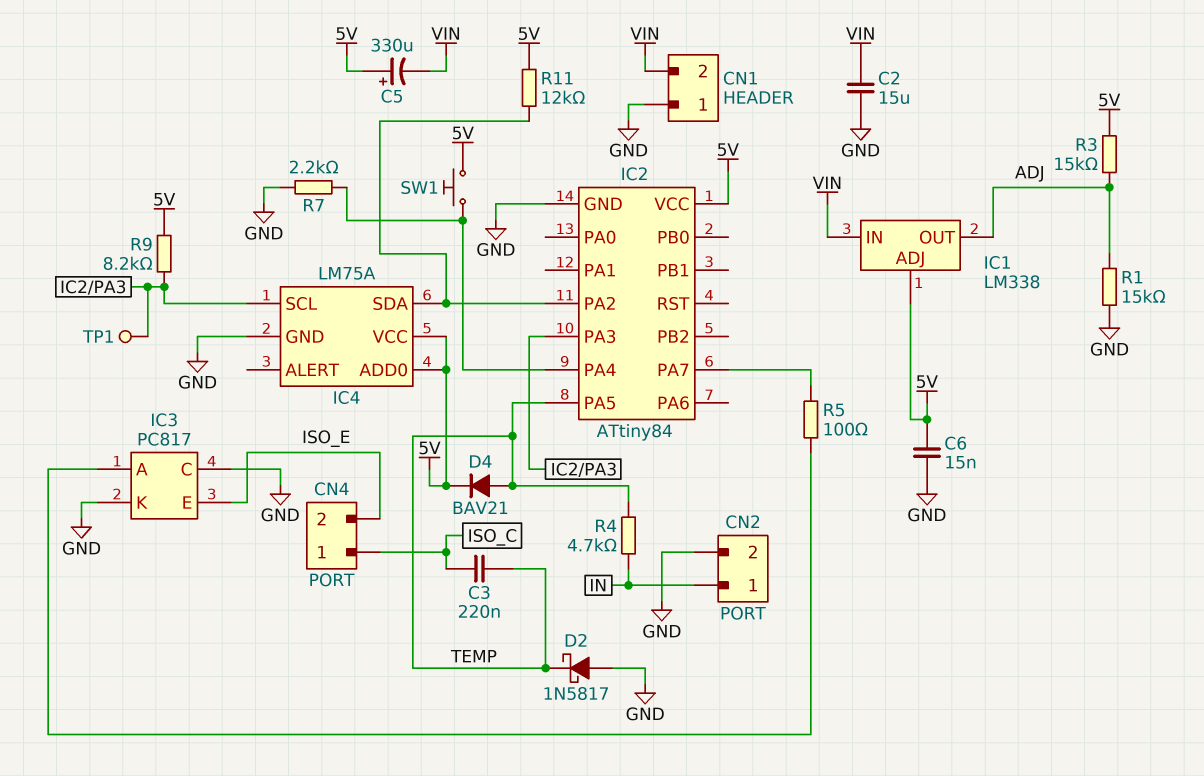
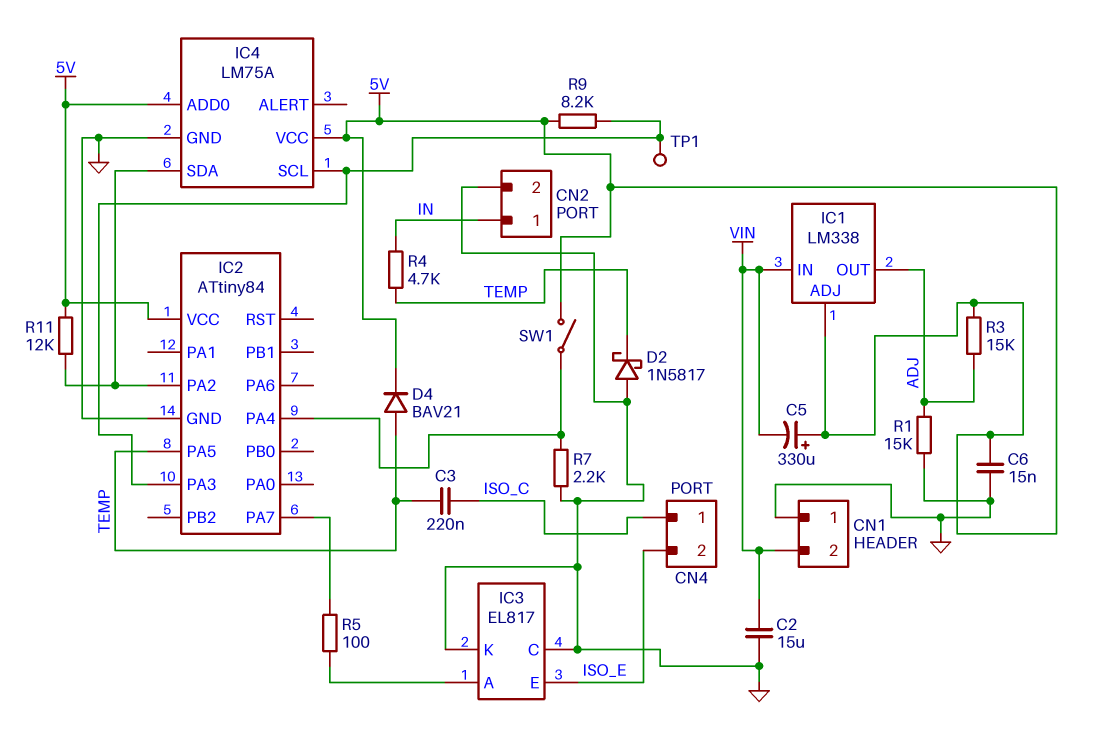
IC3: PC817 -> EL817
SW1: button (5V, IC2/PA4) -> switch (5V, IC2/PA4)

